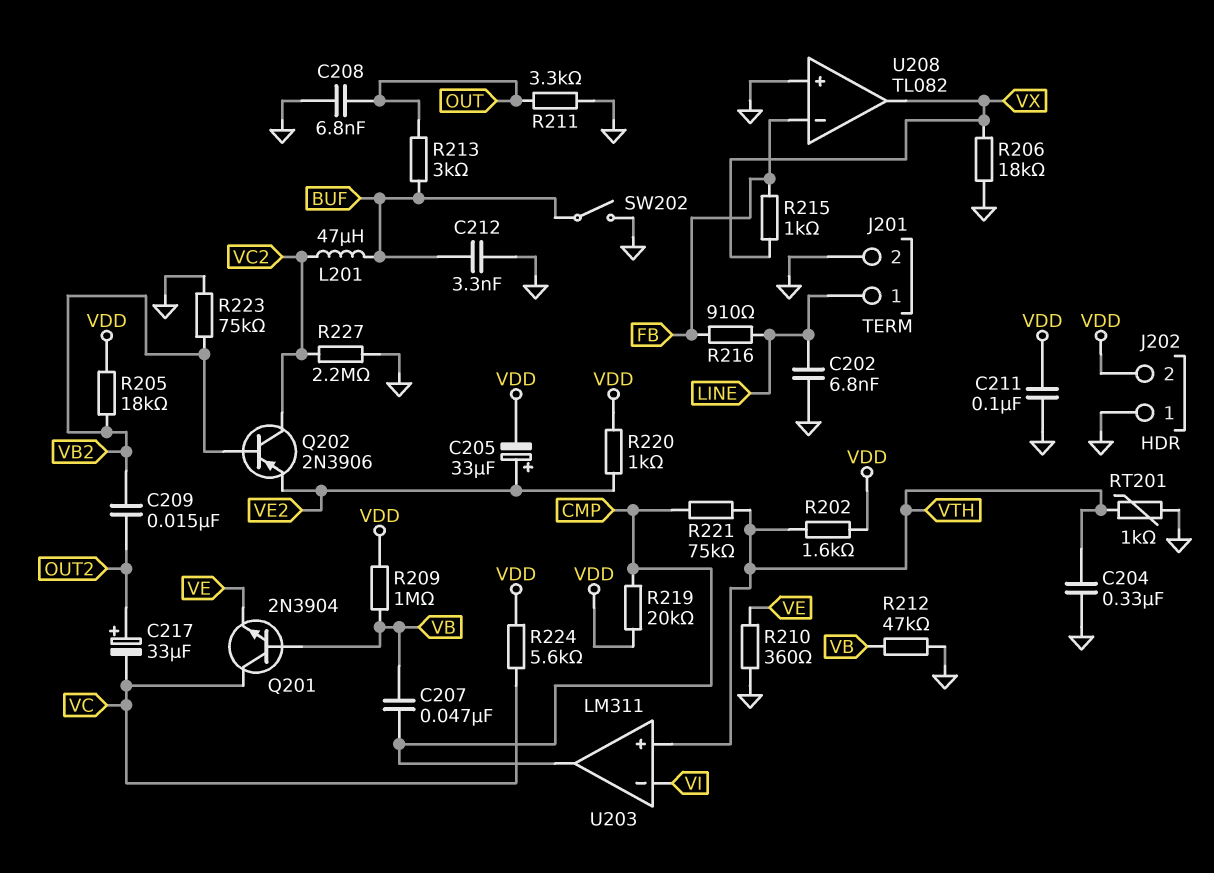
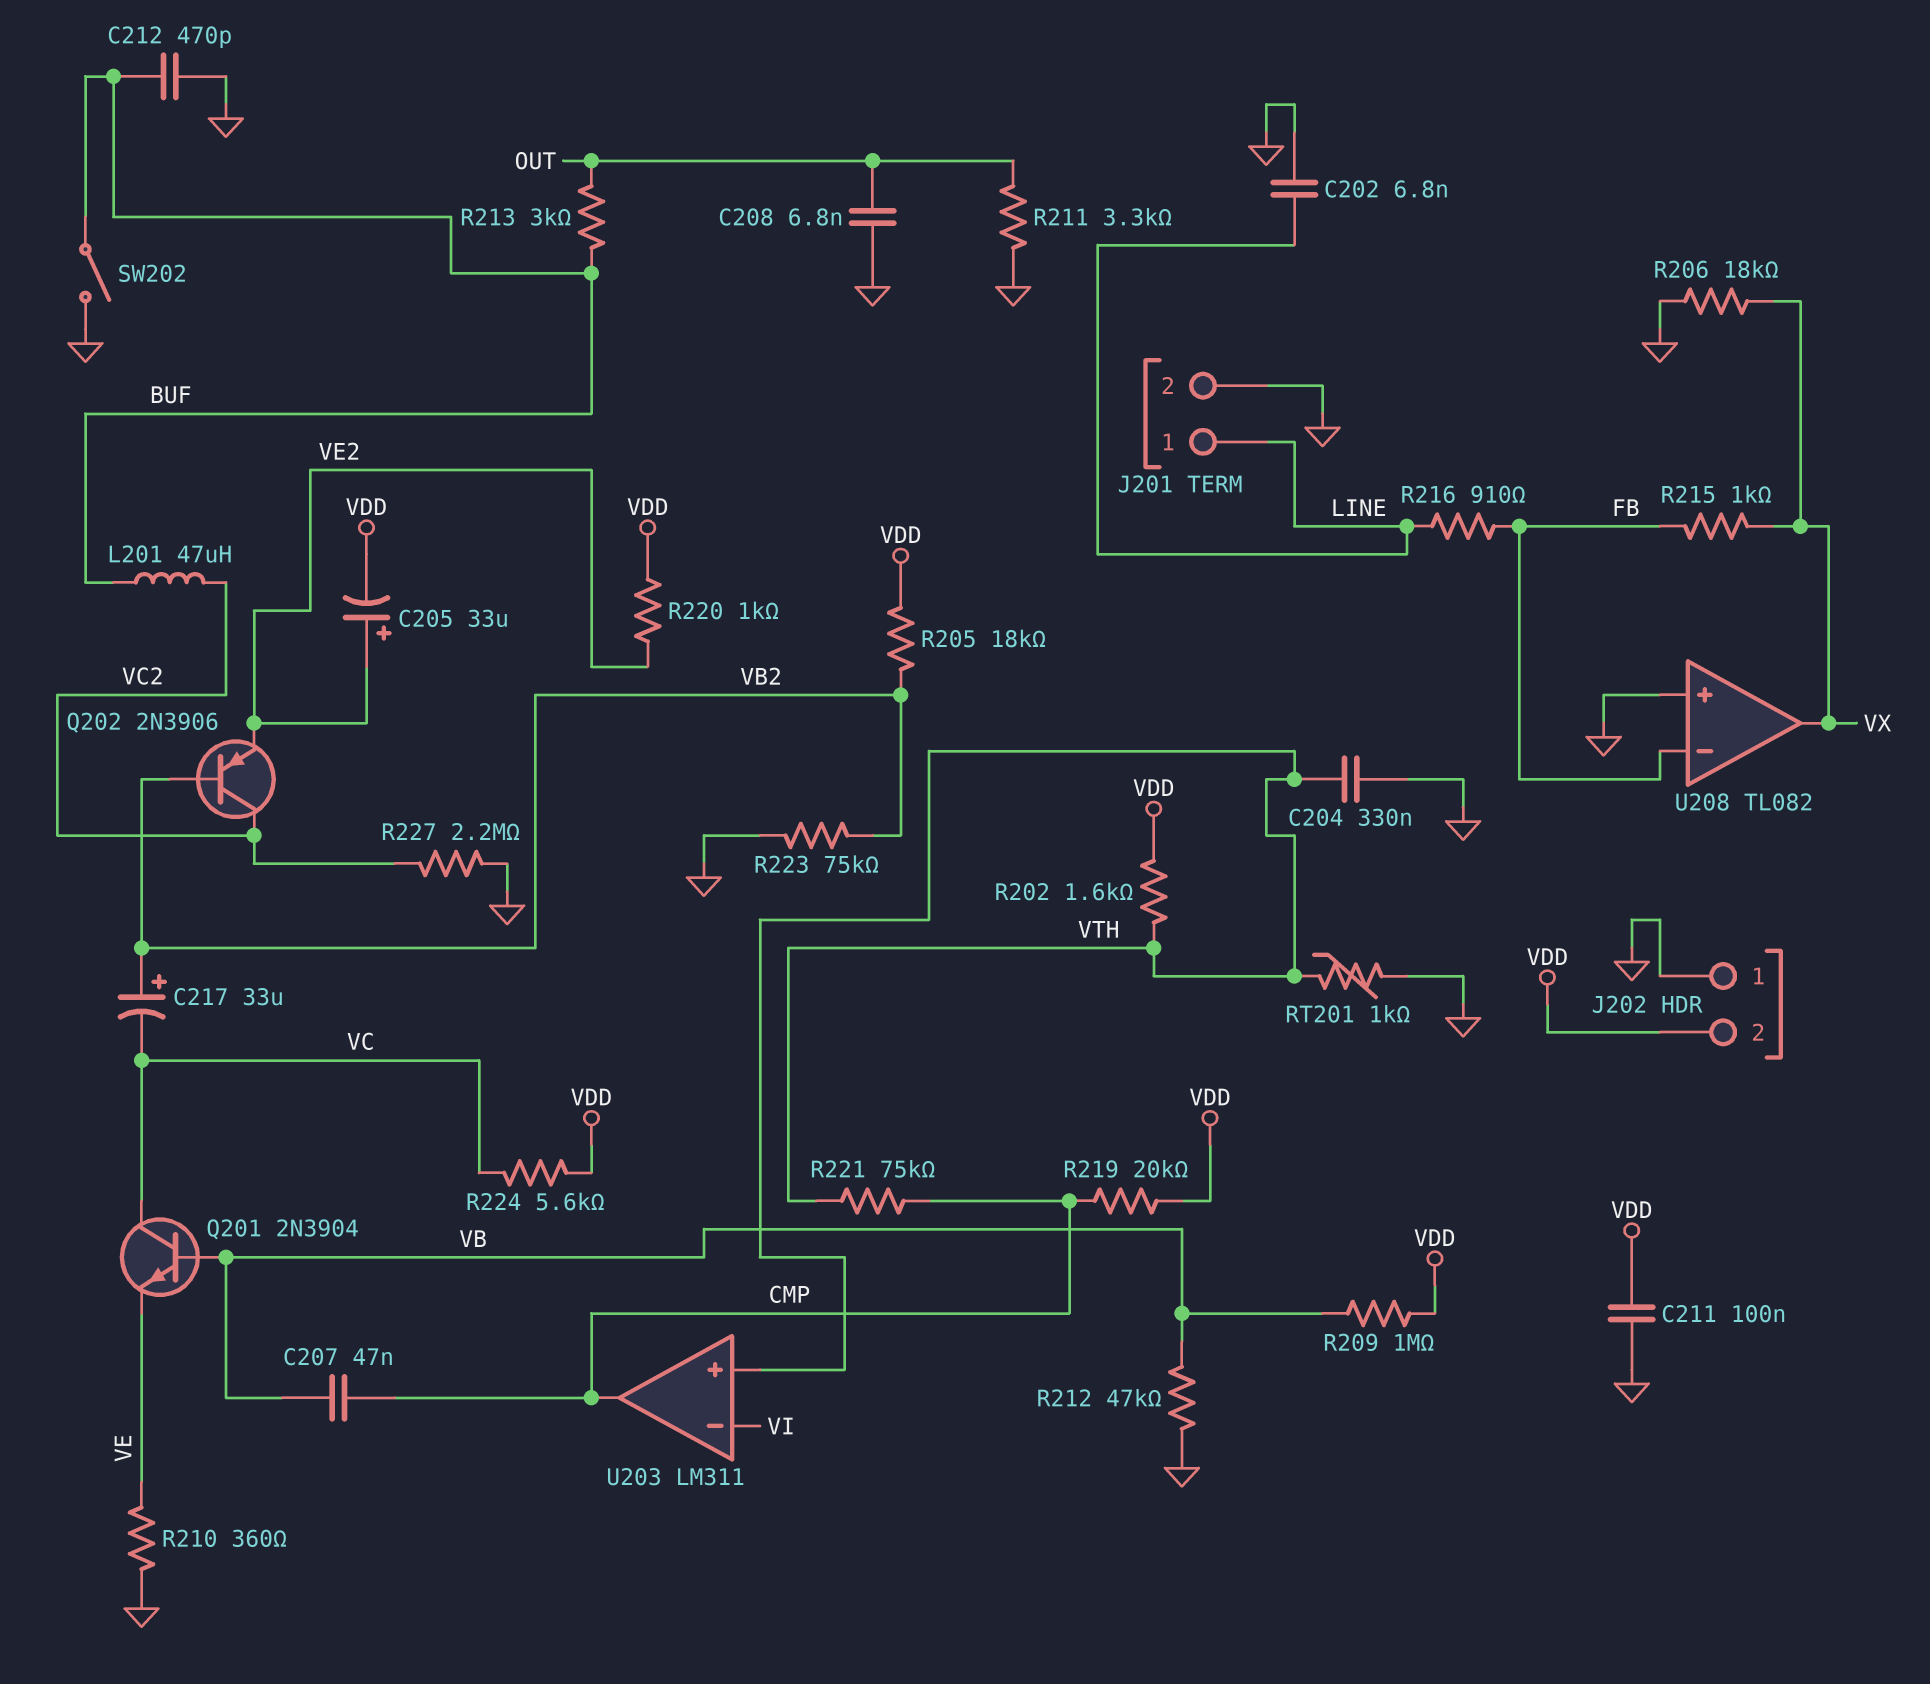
C209: 15nF (OUT2, VB2) -> none
C212: 3.3nF (BUF, GND) -> 470pF (BUF, GND)
C217: 33uF (plus OUT2, minus VC) -> 33uF (plus VB2, minus VC)

